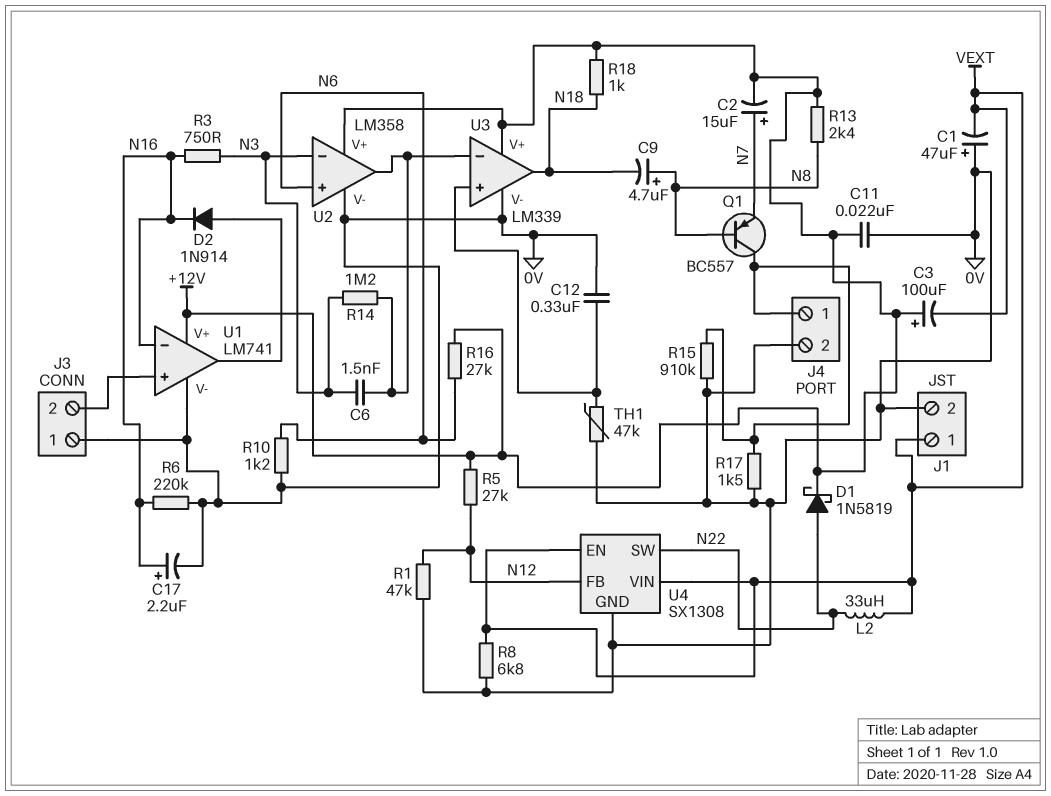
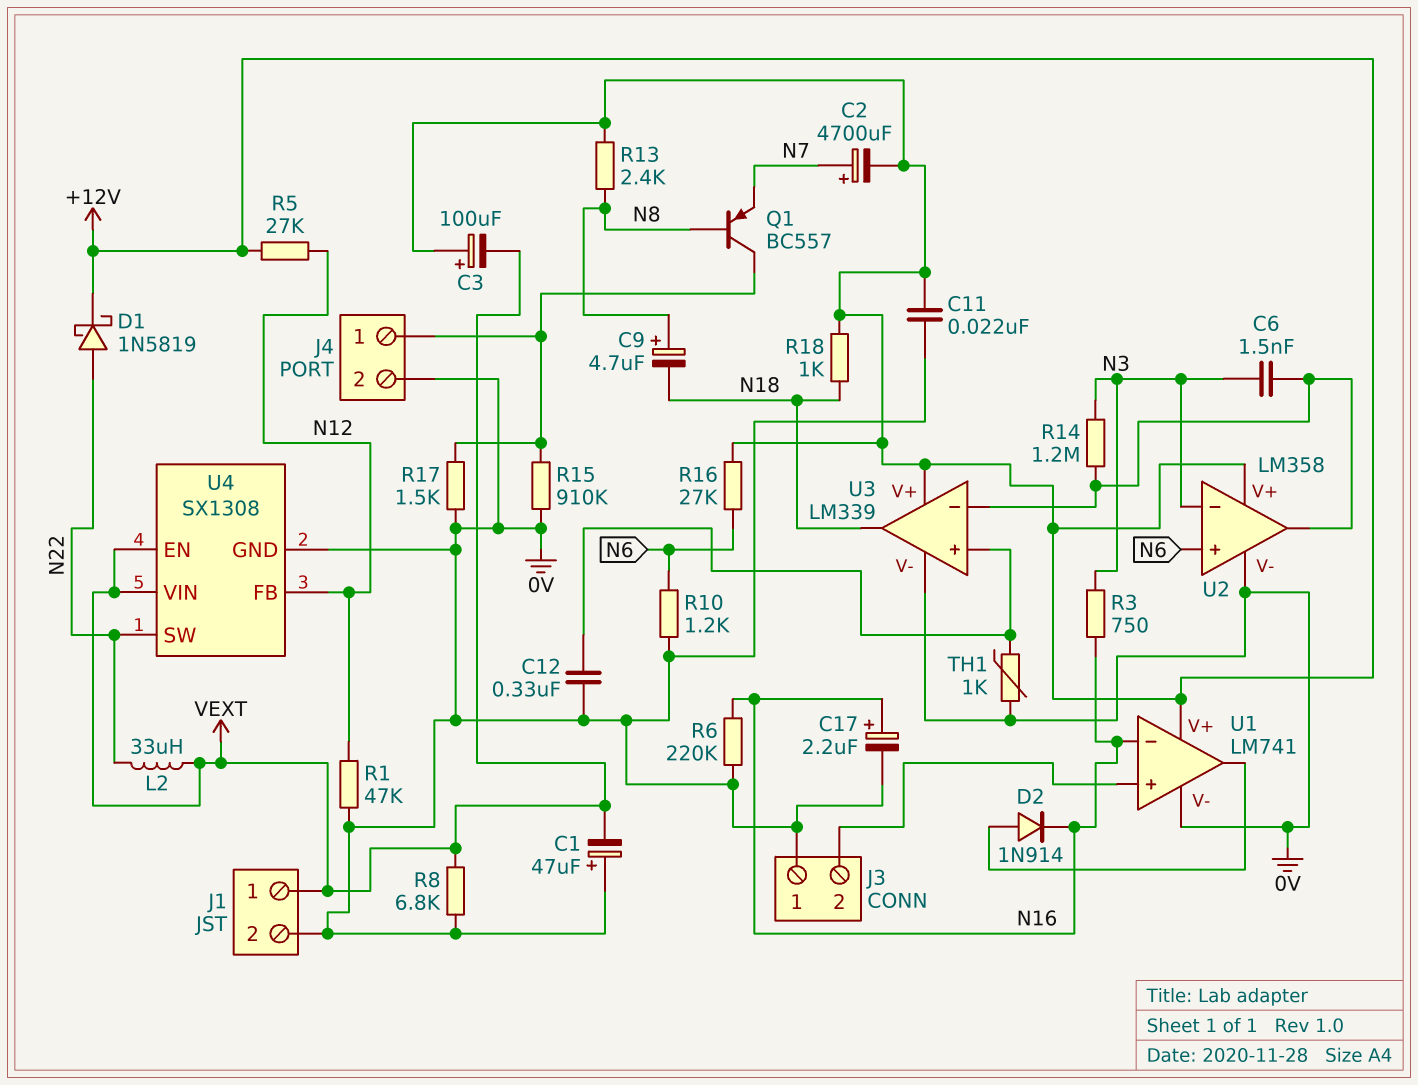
C2: 15uF (plus N7, minus +12V) -> 4700uF (plus N7, minus +12V)
TH1: 47k (0V, U3/in+) -> 1k (0V, U3/in+)

